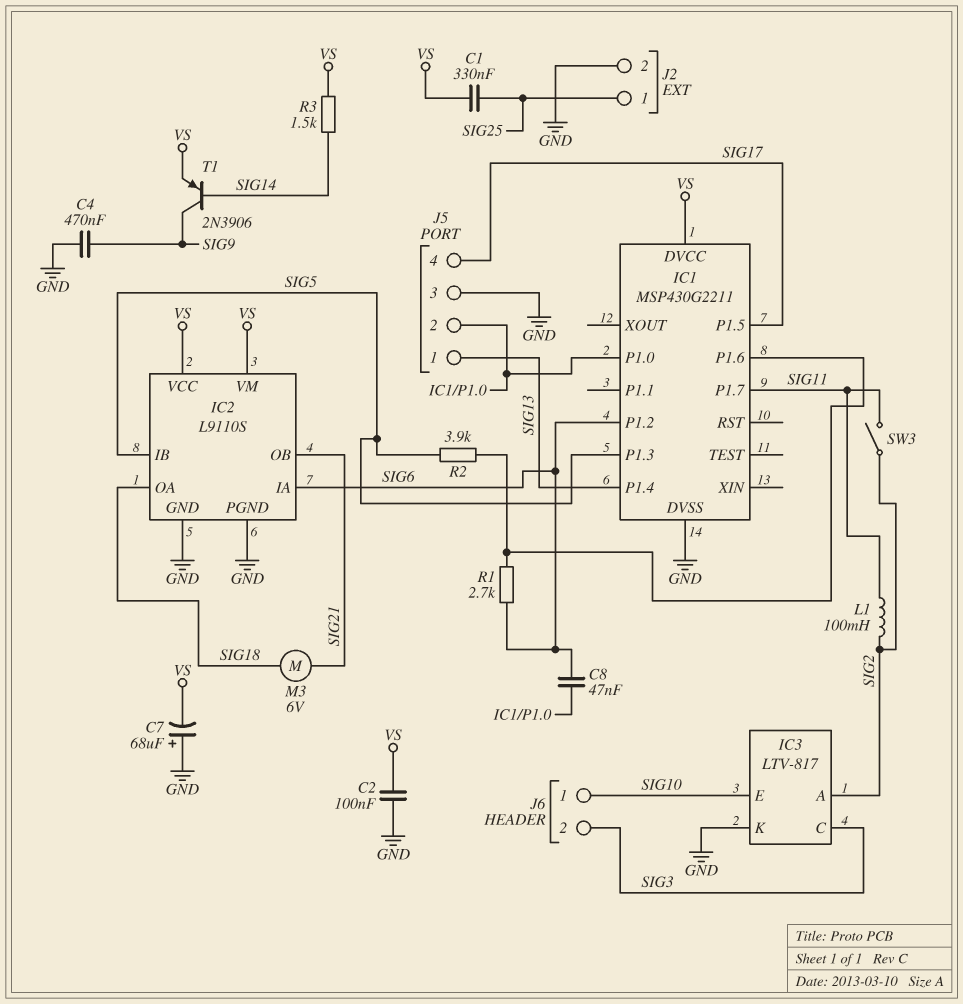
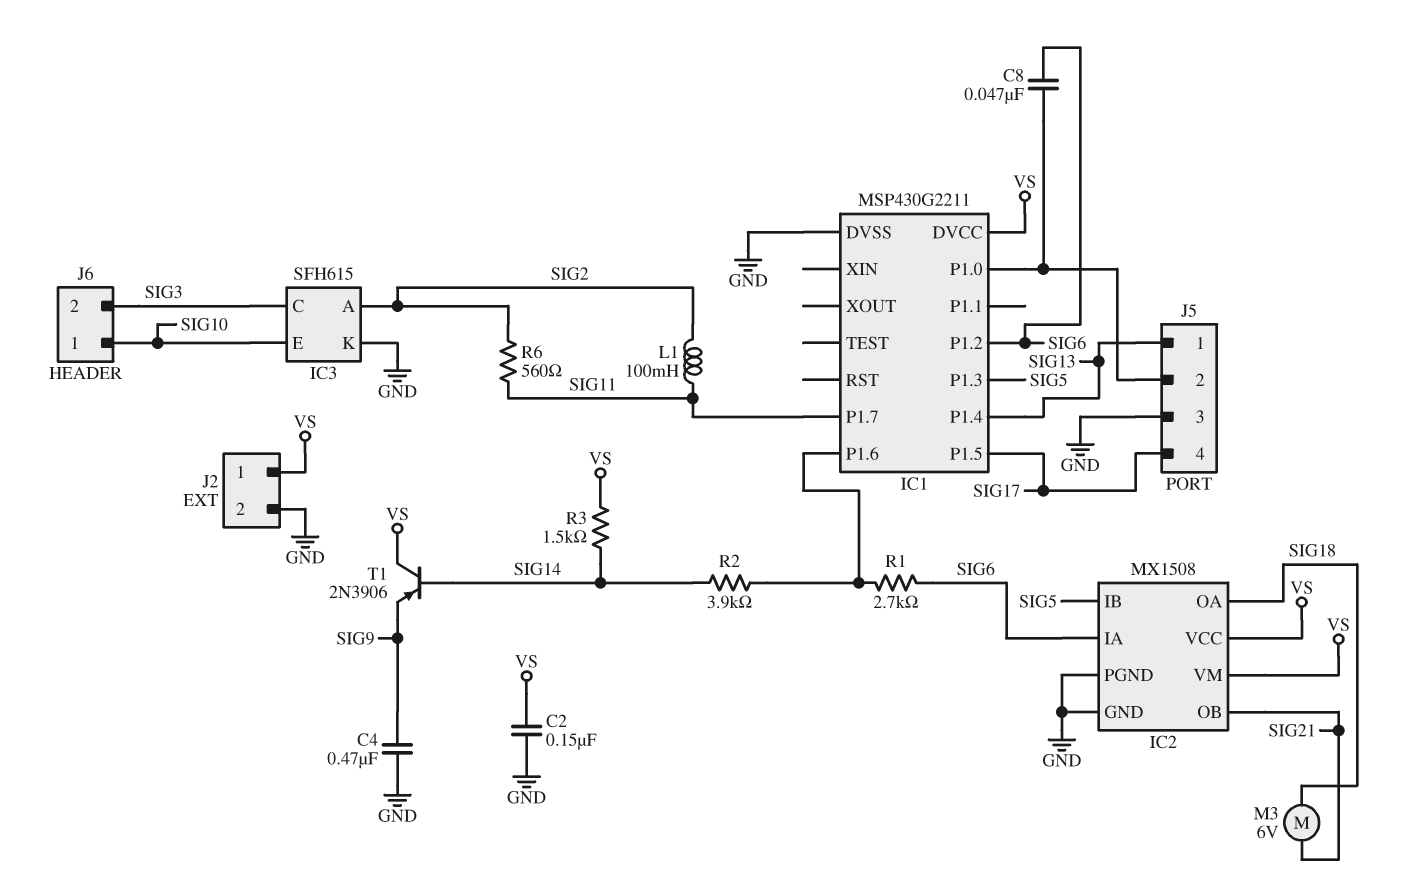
C1: 330nF (SIG25, VS) -> none
C2: 100nF (GND, VS) -> 150nF (GND, VS)
C7: 68uF (plus GND, minus VS) -> none
IC2: L9110S -> MX1508
IC3: LTV-817 -> SFH615
J2 pin 1: SIG25 -> VS
R2: 3.9k (IC1/P1.6, SIG5) -> 3.9k (IC1/P1.6, SIG14)
R6: none -> 560 (SIG2, SIG11)
SW3: switch (SIG2, SIG11) -> none
T1: PNP 2N3906 (B SIG14, C SIG9, E VS) -> PNP 2N3906 (B SIG14, C VS, E SIG9)

